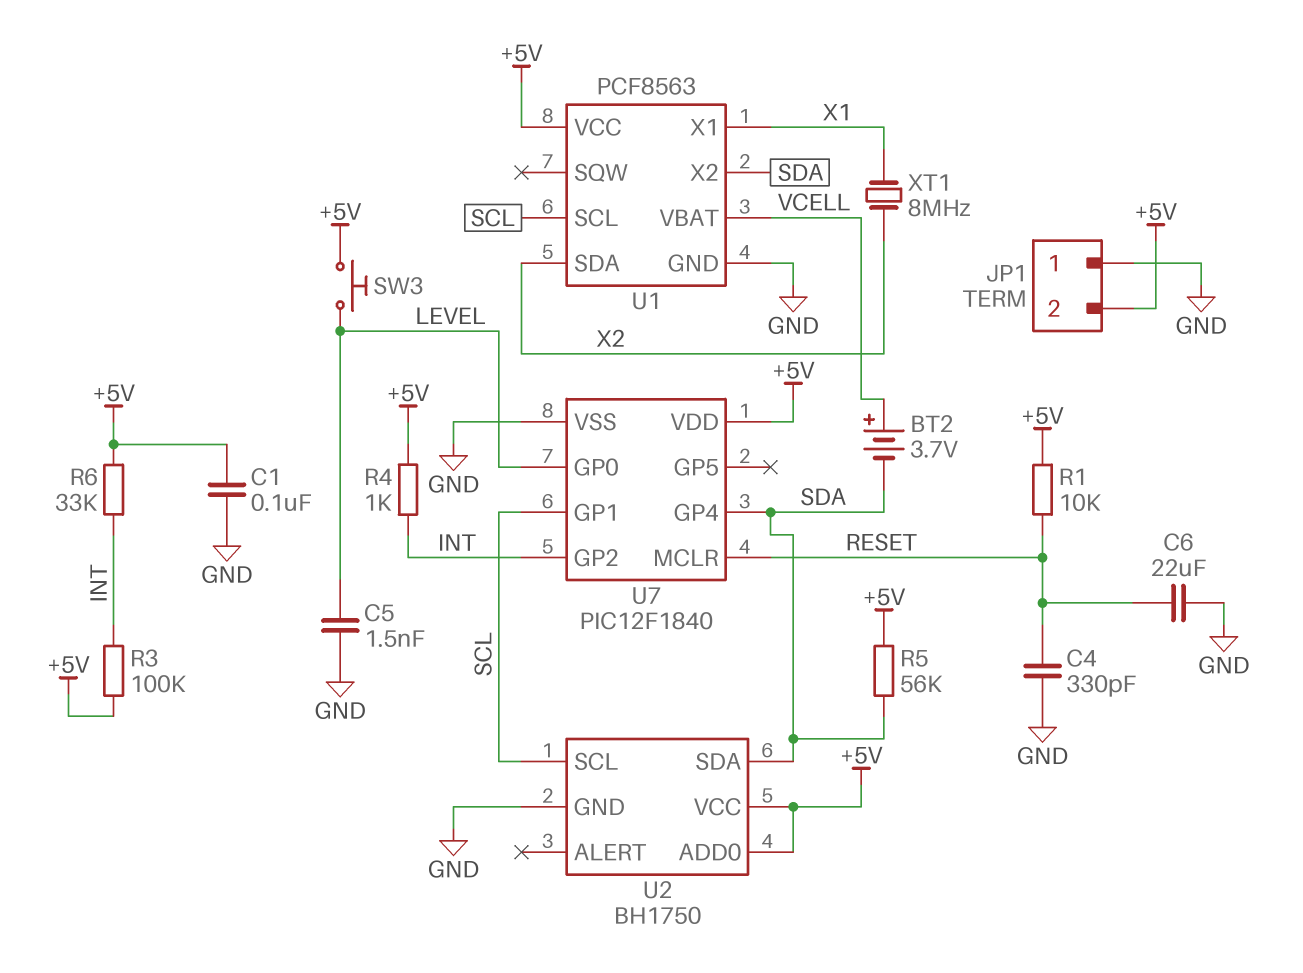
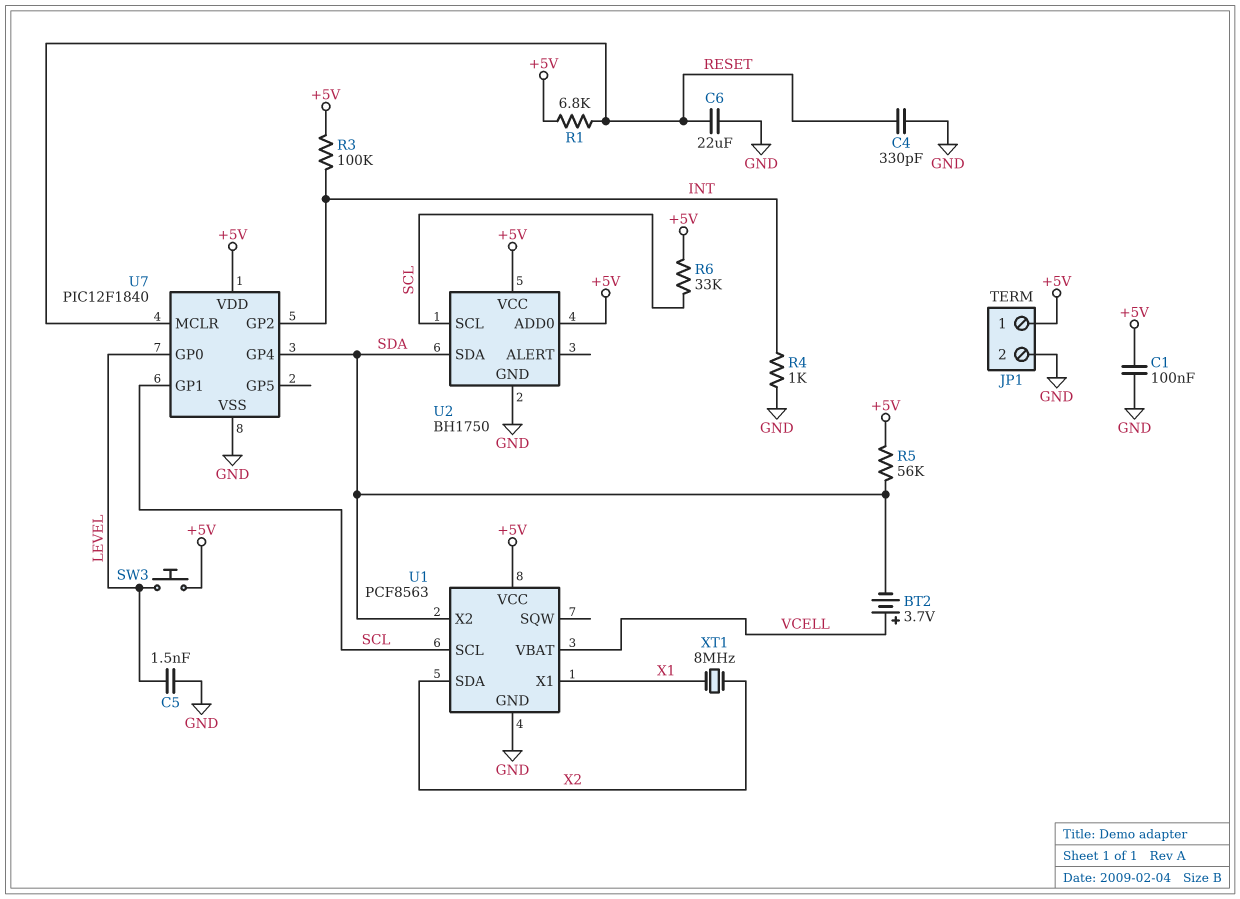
JP1 pin 1: GND -> +5V
JP1 pin 2: +5V -> GND
R1: 10k (+5V, RESET) -> 6.8k (+5V, RESET)
R4: 1k (+5V, INT) -> 1k (GND, INT)
R6: 33k (+5V, INT) -> 33k (+5V, SCL)

